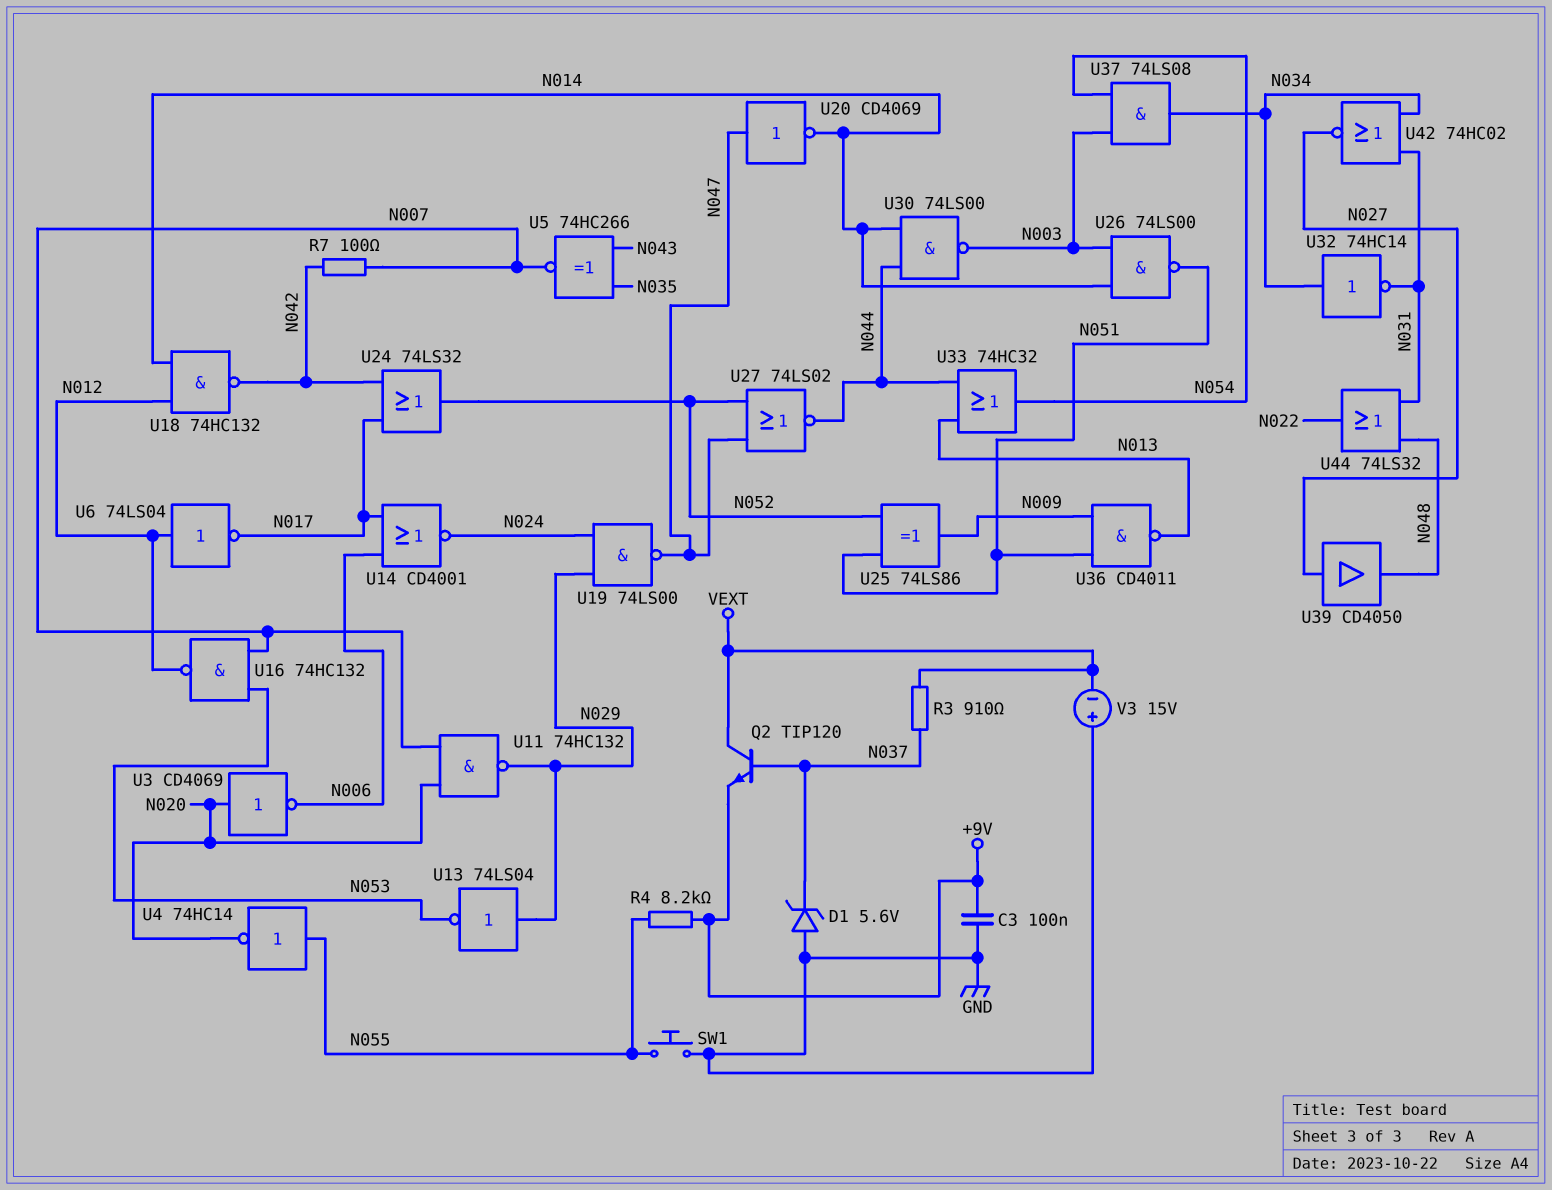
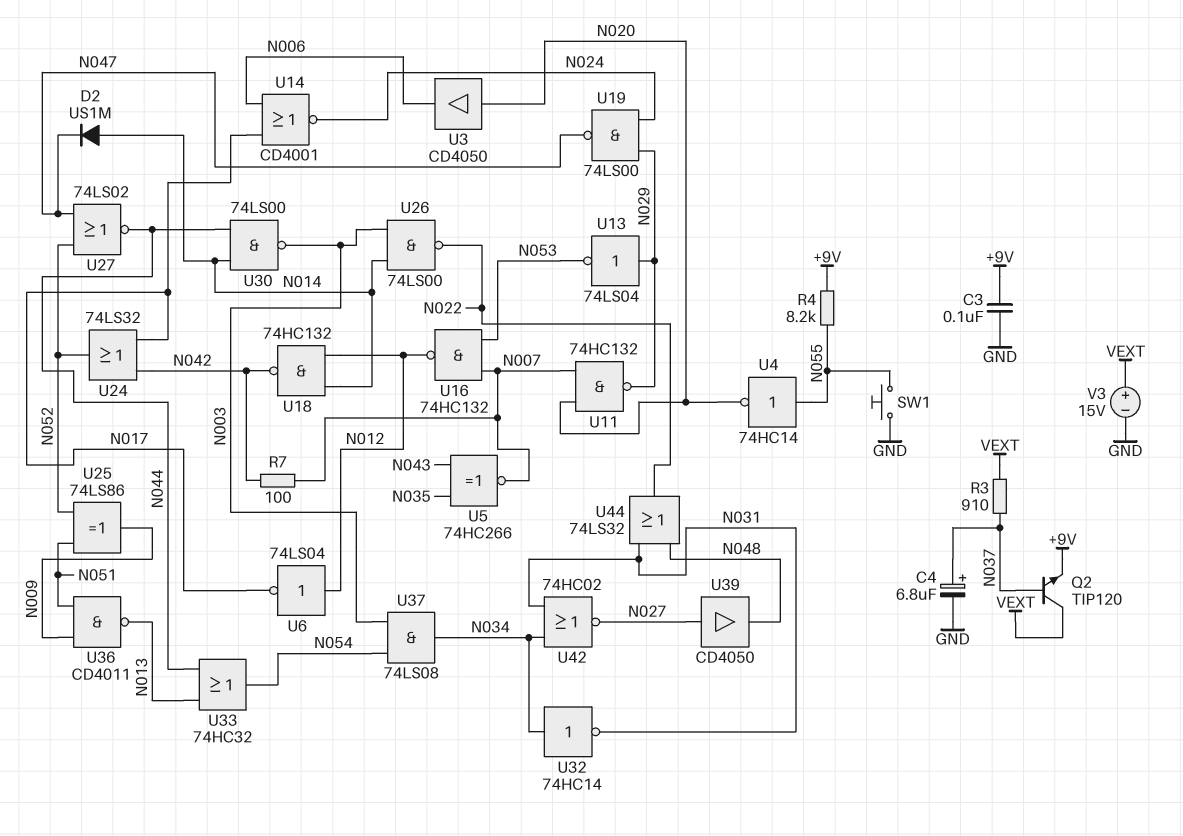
C4: none -> 6.8uF (plus N037, minus GND)
D1: zener 5.6V (A GND, K N037) -> none
D2: none -> diode US1M (A N014, K N047)
U3: NOT CD4069 (in N020, out N006) -> buffer CD4050 (in N020, out N006)
U20: NOT CD4069 (in N047, out N014) -> none
U26: NAND 74LS00 (in N003, in N014, out N051) -> NAND 74LS00 (in N003, in N014, out N022)
V3: 15V (plus GND, minus VEXT) -> 15V (plus VEXT, minus GND)

